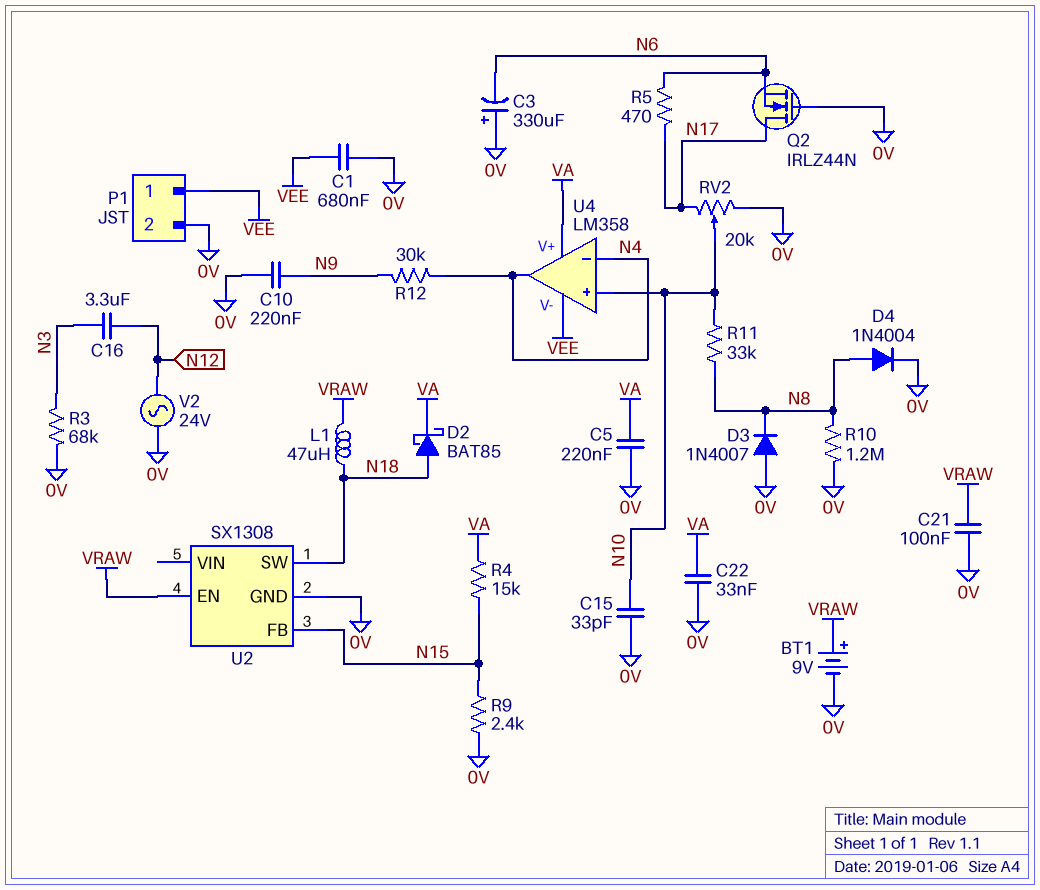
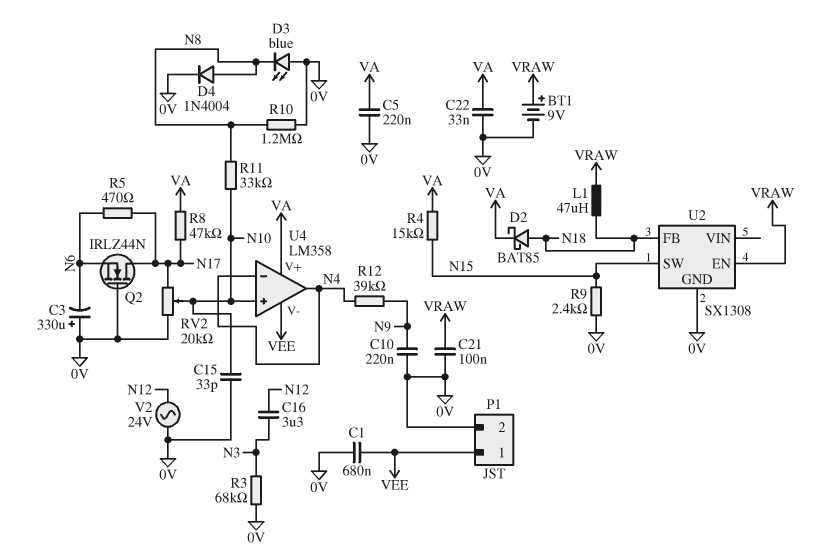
D3: diode 1N4007 (A 0V, K N8) -> LED blue (A 0V, K N8)
R8: none -> 47k (N17, VA)
R12: 30k (N4, N9) -> 39k (N4, N9)
U2 pin FB: N15 -> N18
U2 pin SW: N18 -> N15

